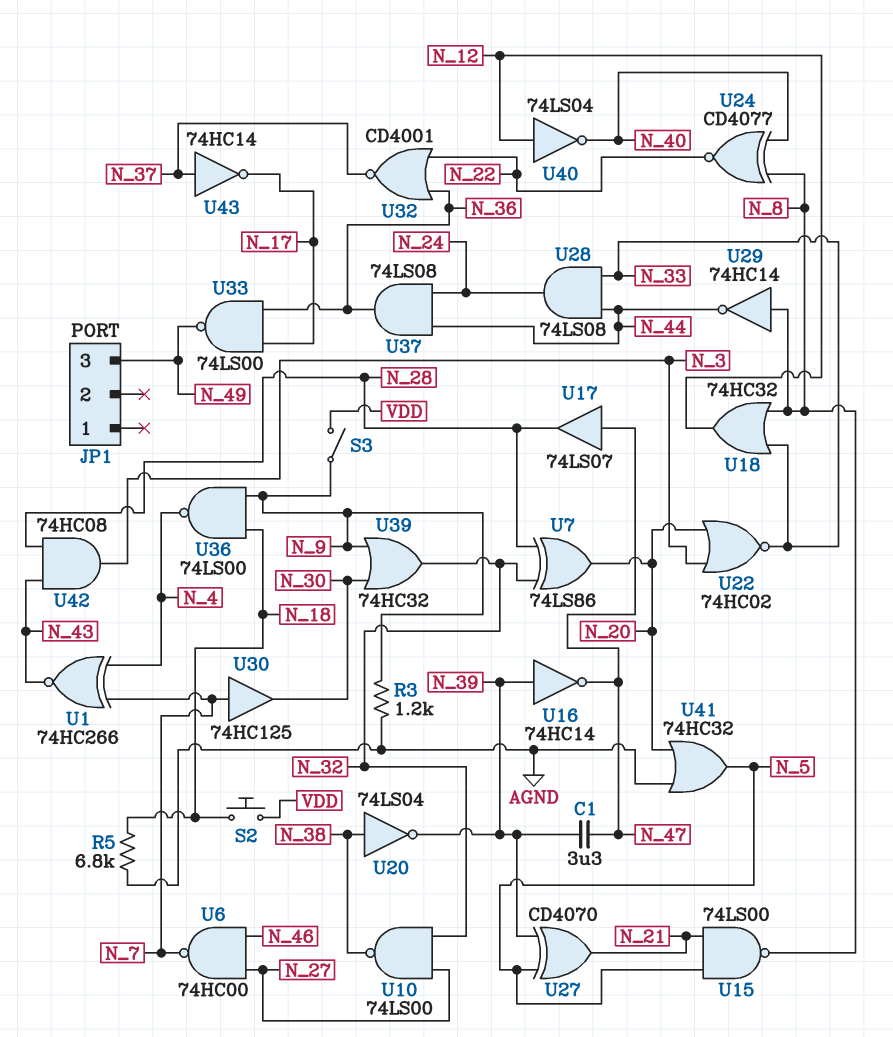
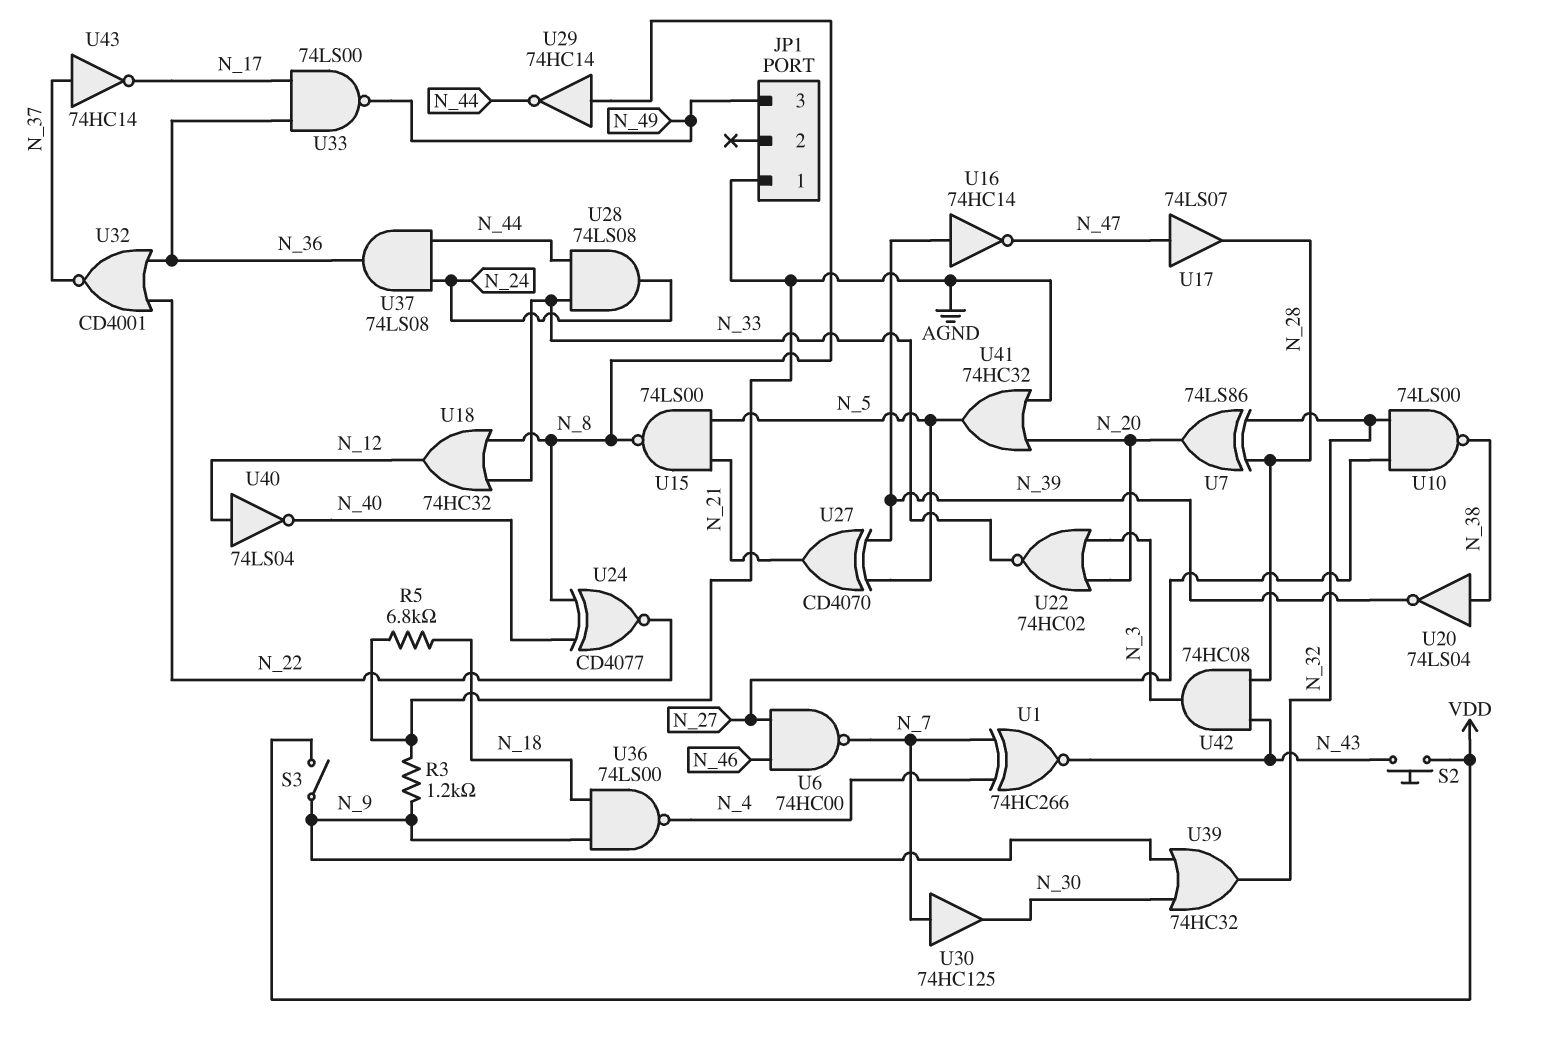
C1: 3.3uF (N_39, N_47) -> none
JP1 pin 1: none -> AGND
S2: button (N_18, VDD) -> button (N_43, VDD)

